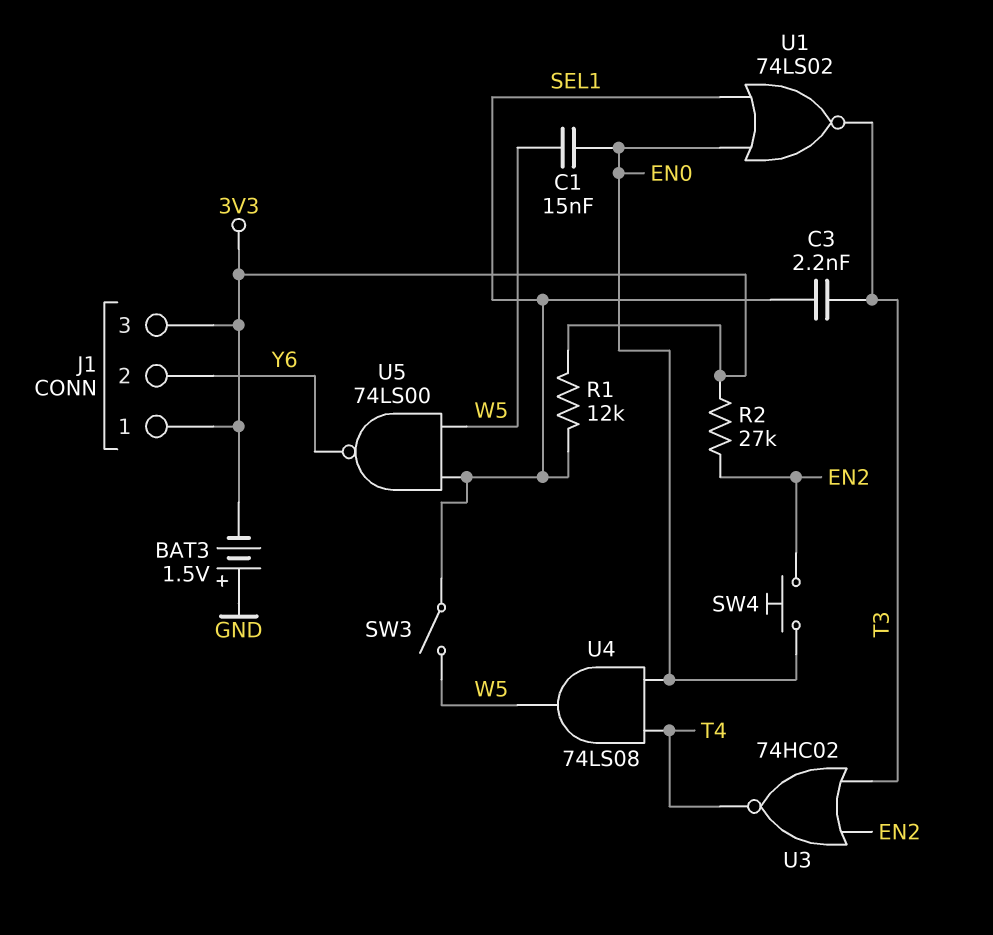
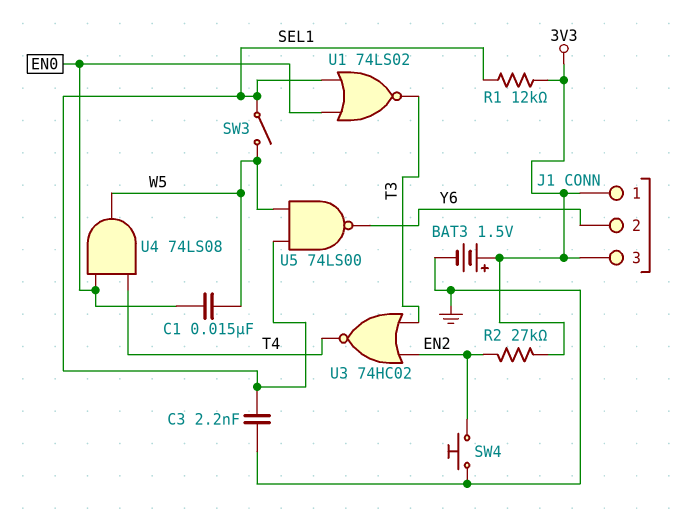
BAT3: 1.5V (plus GND, minus 3V3) -> 1.5V (plus 3V3, minus GND)
C3: 2.2nF (SEL1, T3) -> 2.2nF (GND, SEL1)
SW4: button (EN0, EN2) -> button (EN2, GND)

